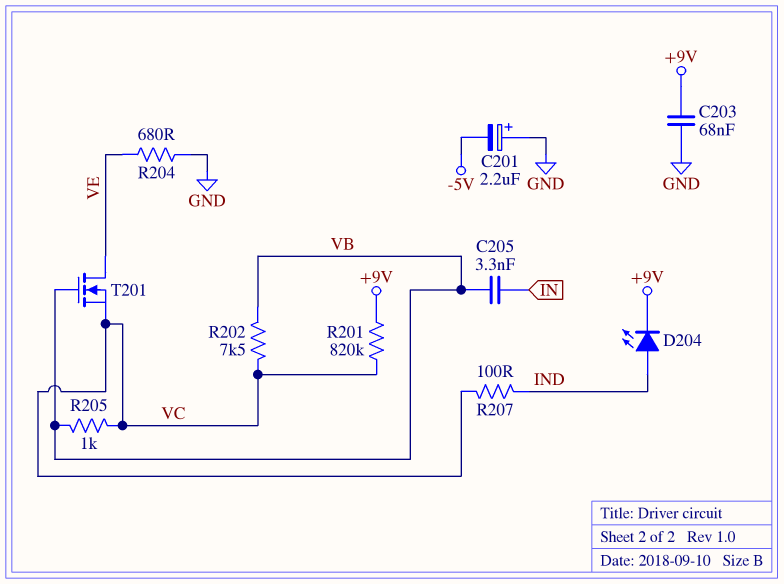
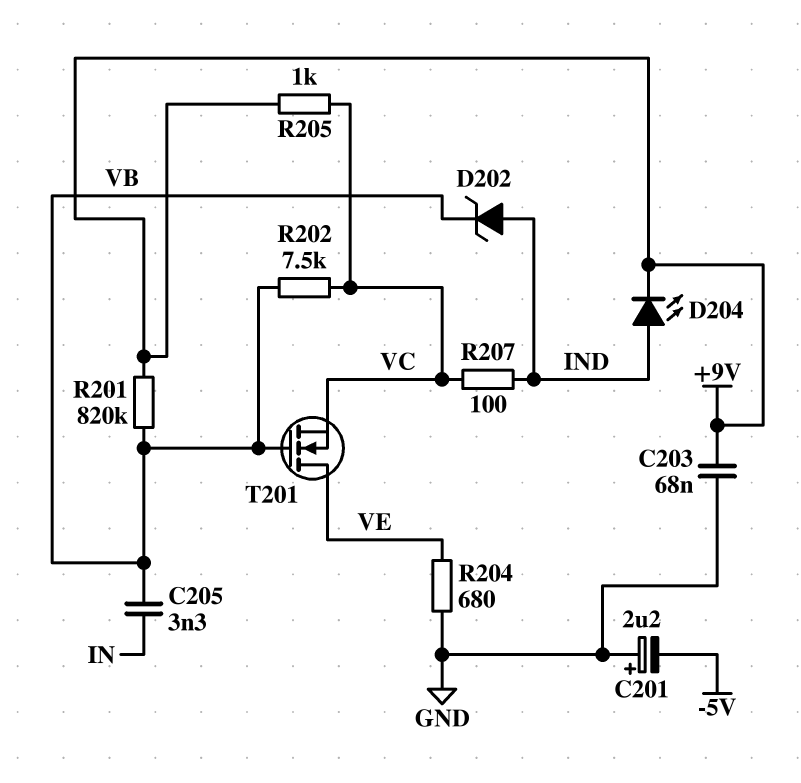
D202: none -> zener (A IND, K VB)
R201: 820k (+9V, VC) -> 820k (+9V, VB)
R205: 1k (VB, VC) -> 1k (+9V, VC)

